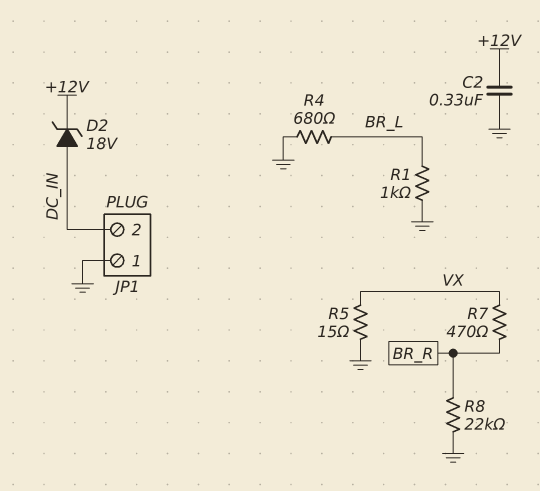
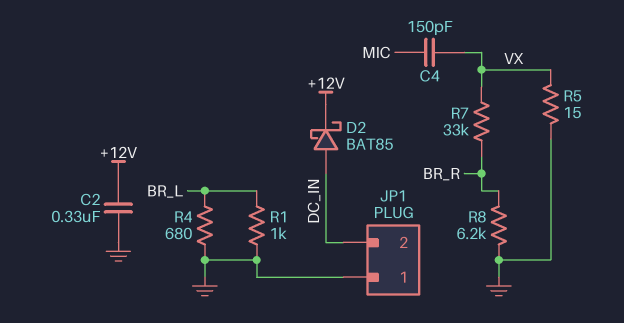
C4: none -> 150pF (MIC, VX)
D2: zener 18V (A DC_IN, K +12V) -> schottky BAT85 (A DC_IN, K +12V)
R7: 470 (BR_R, VX) -> 33k (BR_R, VX)
R8: 22k (BR_R, GND) -> 6.2k (BR_R, GND)

